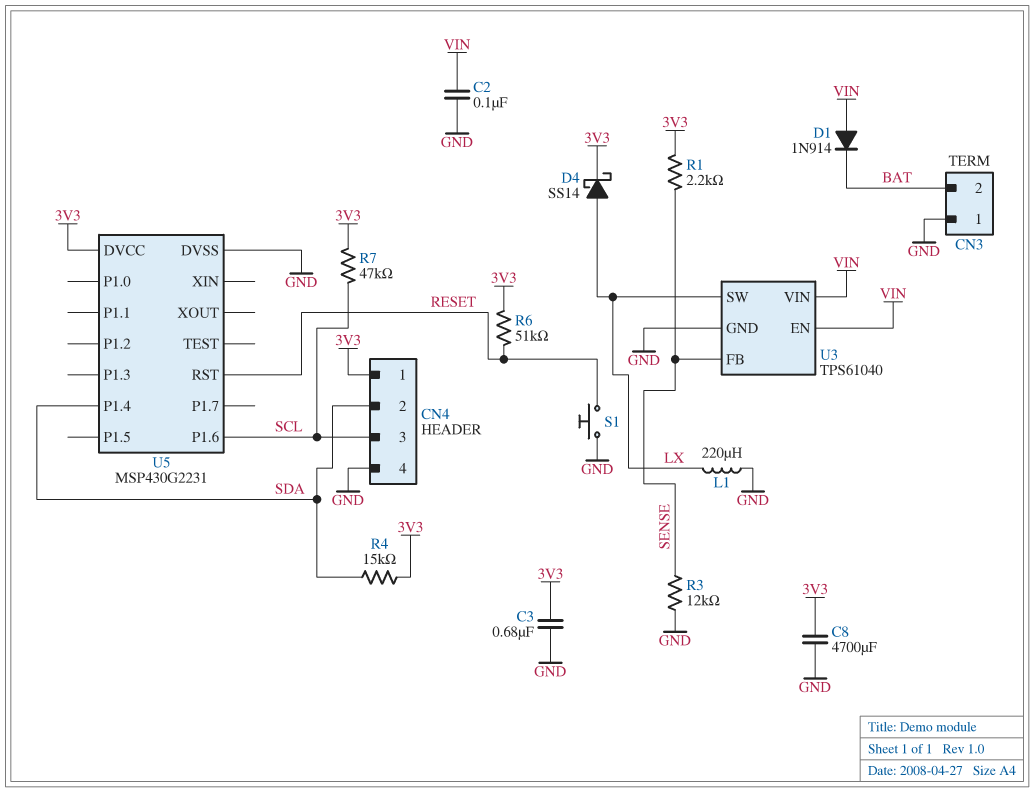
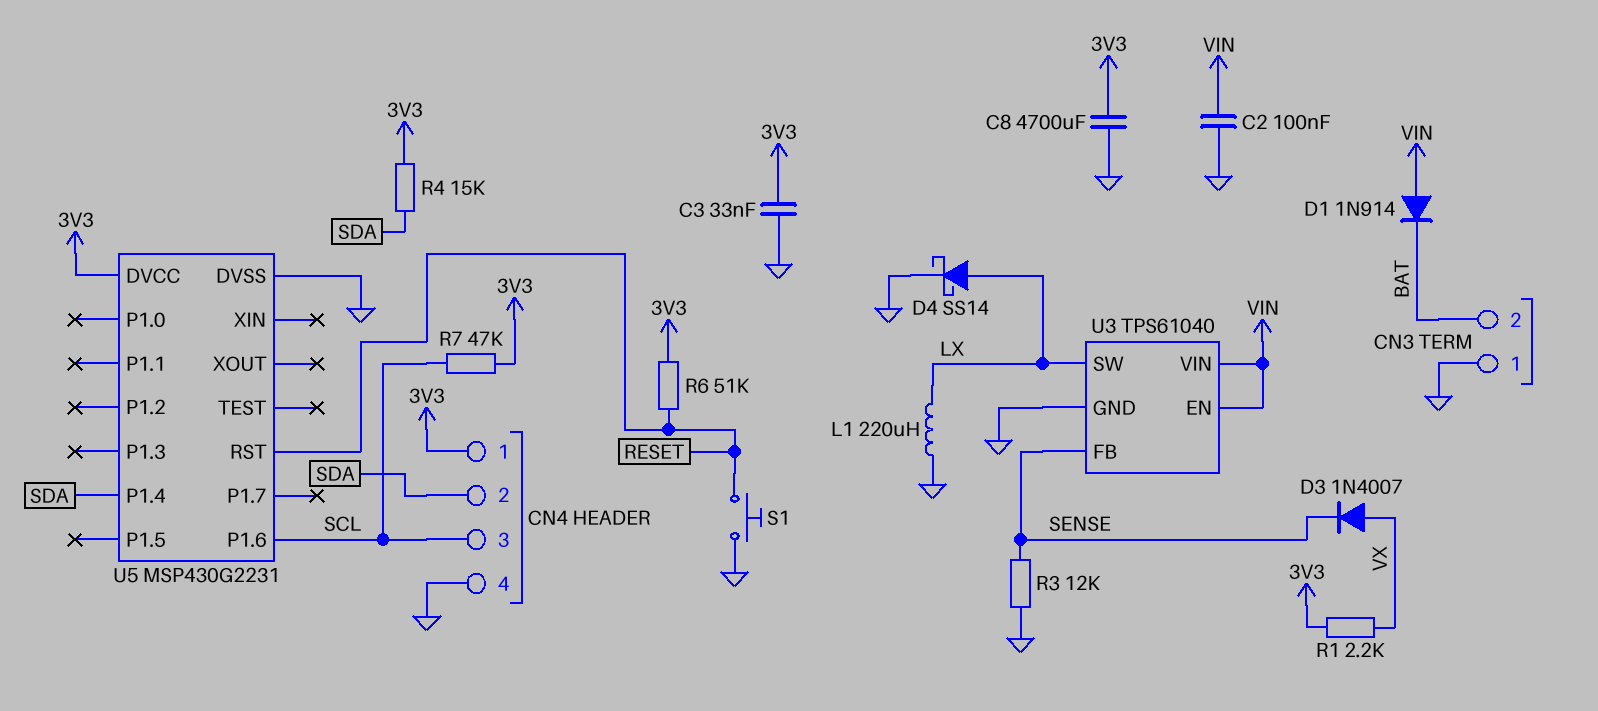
C3: 680nF (3V3, GND) -> 33nF (3V3, GND)
D3: none -> diode 1N4007 (A VX, K SENSE)
D4: schottky SS14 (A LX, K 3V3) -> schottky SS14 (A LX, K GND)
R1: 2.2k (3V3, SENSE) -> 2.2k (3V3, VX)

